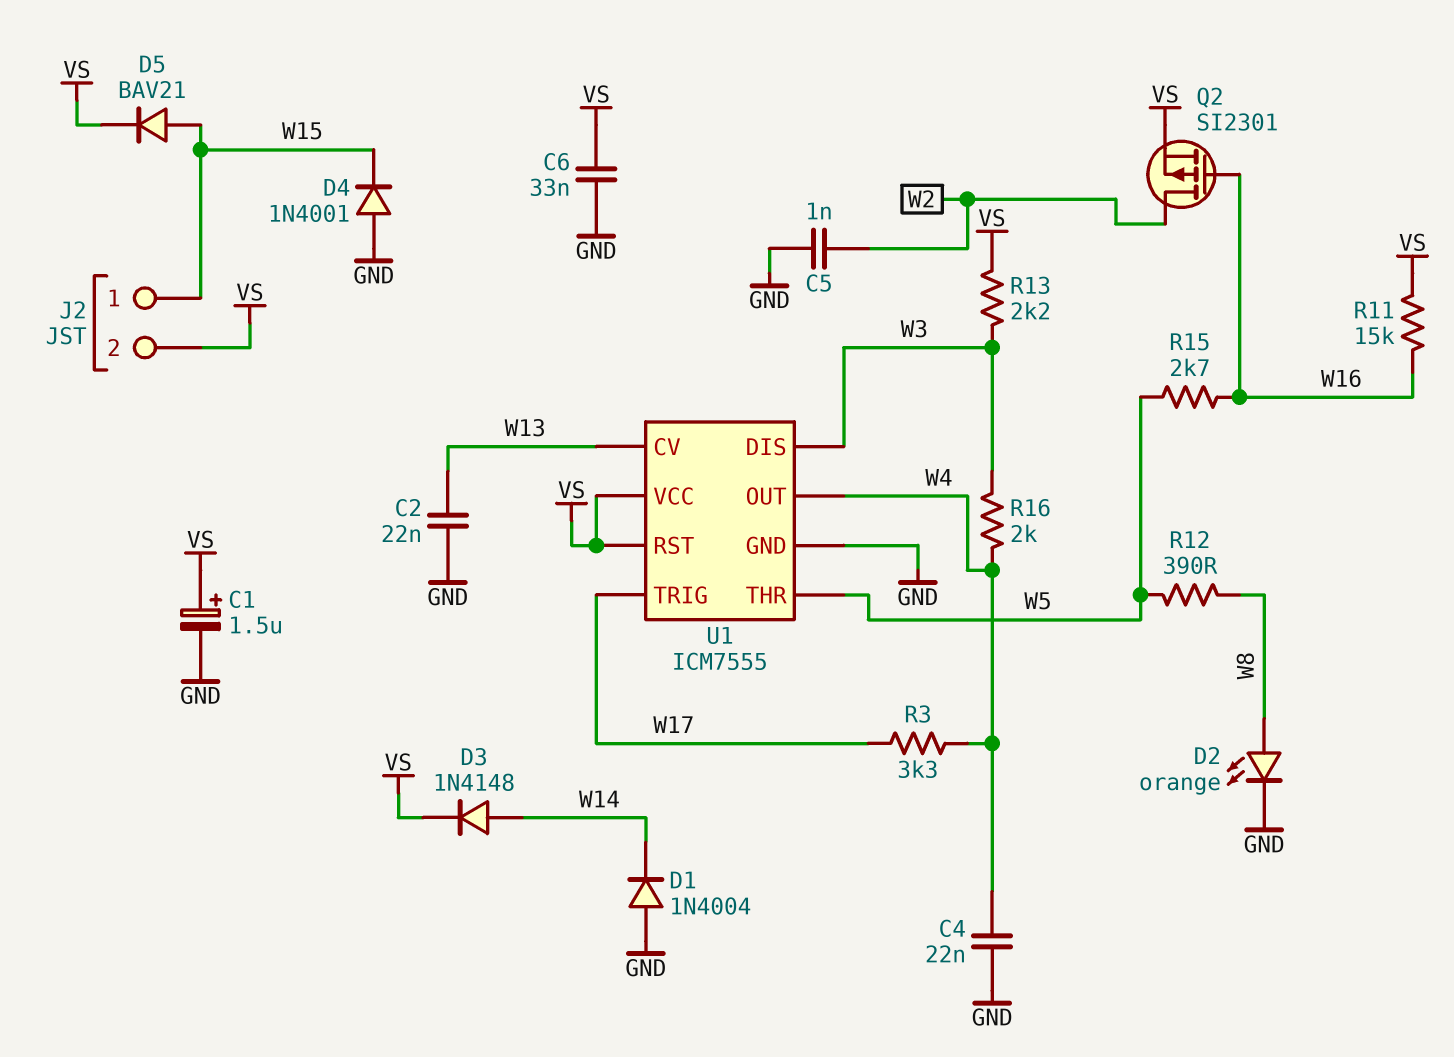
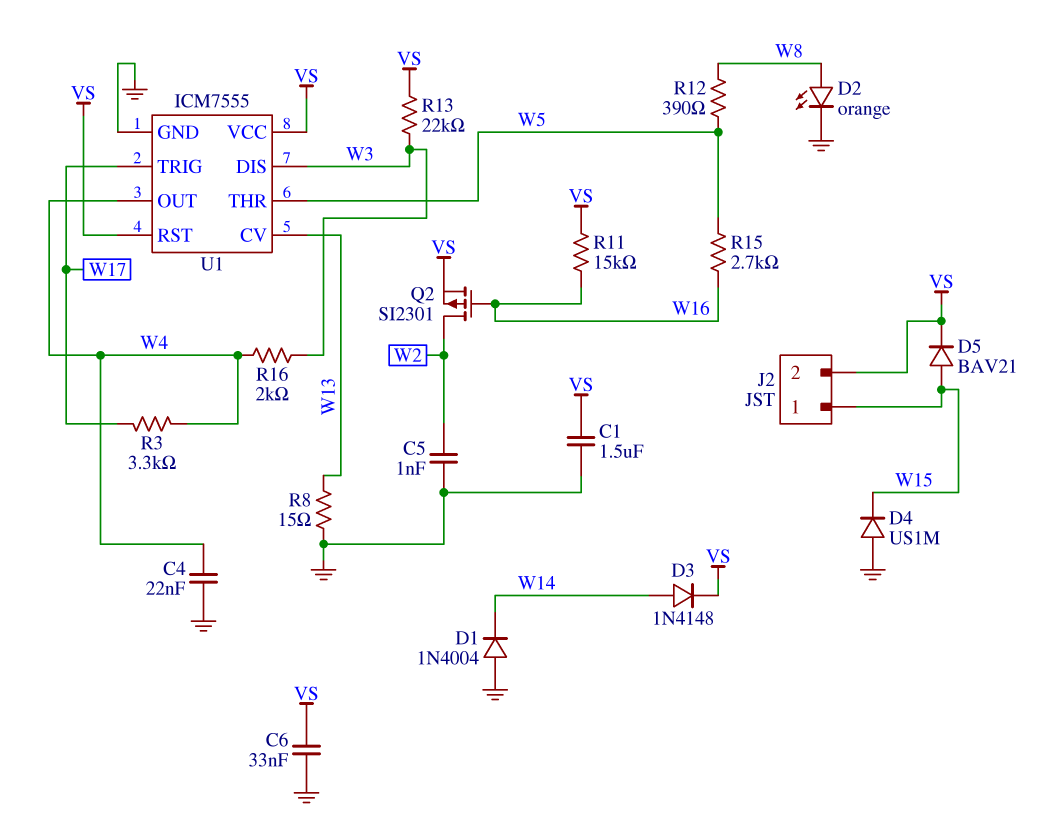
C1: 1.5uF (plus VS, minus GND) -> 1.5uF (GND, VS)
C2: 22nF (GND, W13) -> none
D4: diode 1N4001 (A GND, K W15) -> diode US1M (A GND, K W15)
R8: none -> 15 (GND, W13)
R13: 2.2k (VS, W3) -> 22k (VS, W3)

